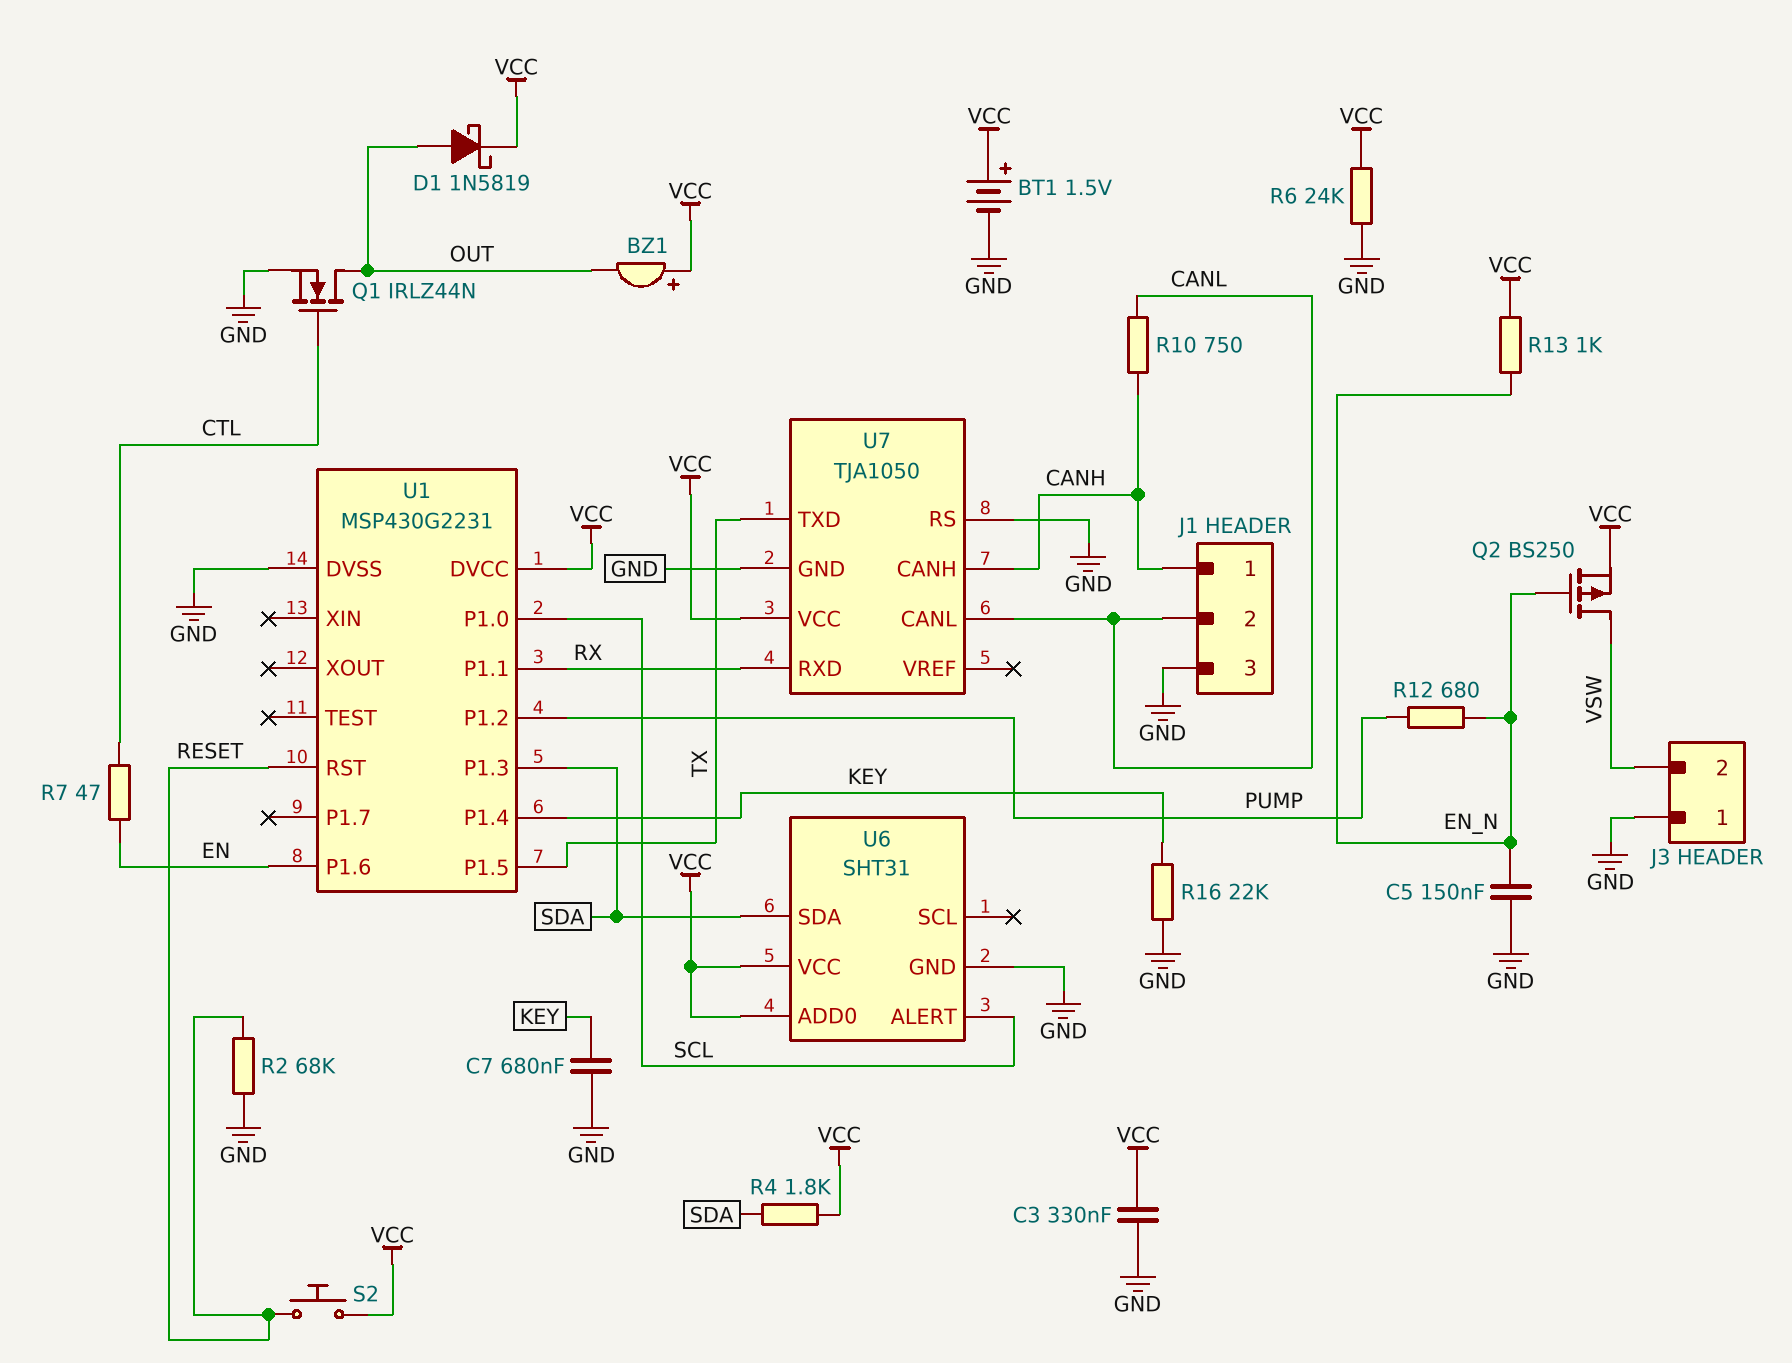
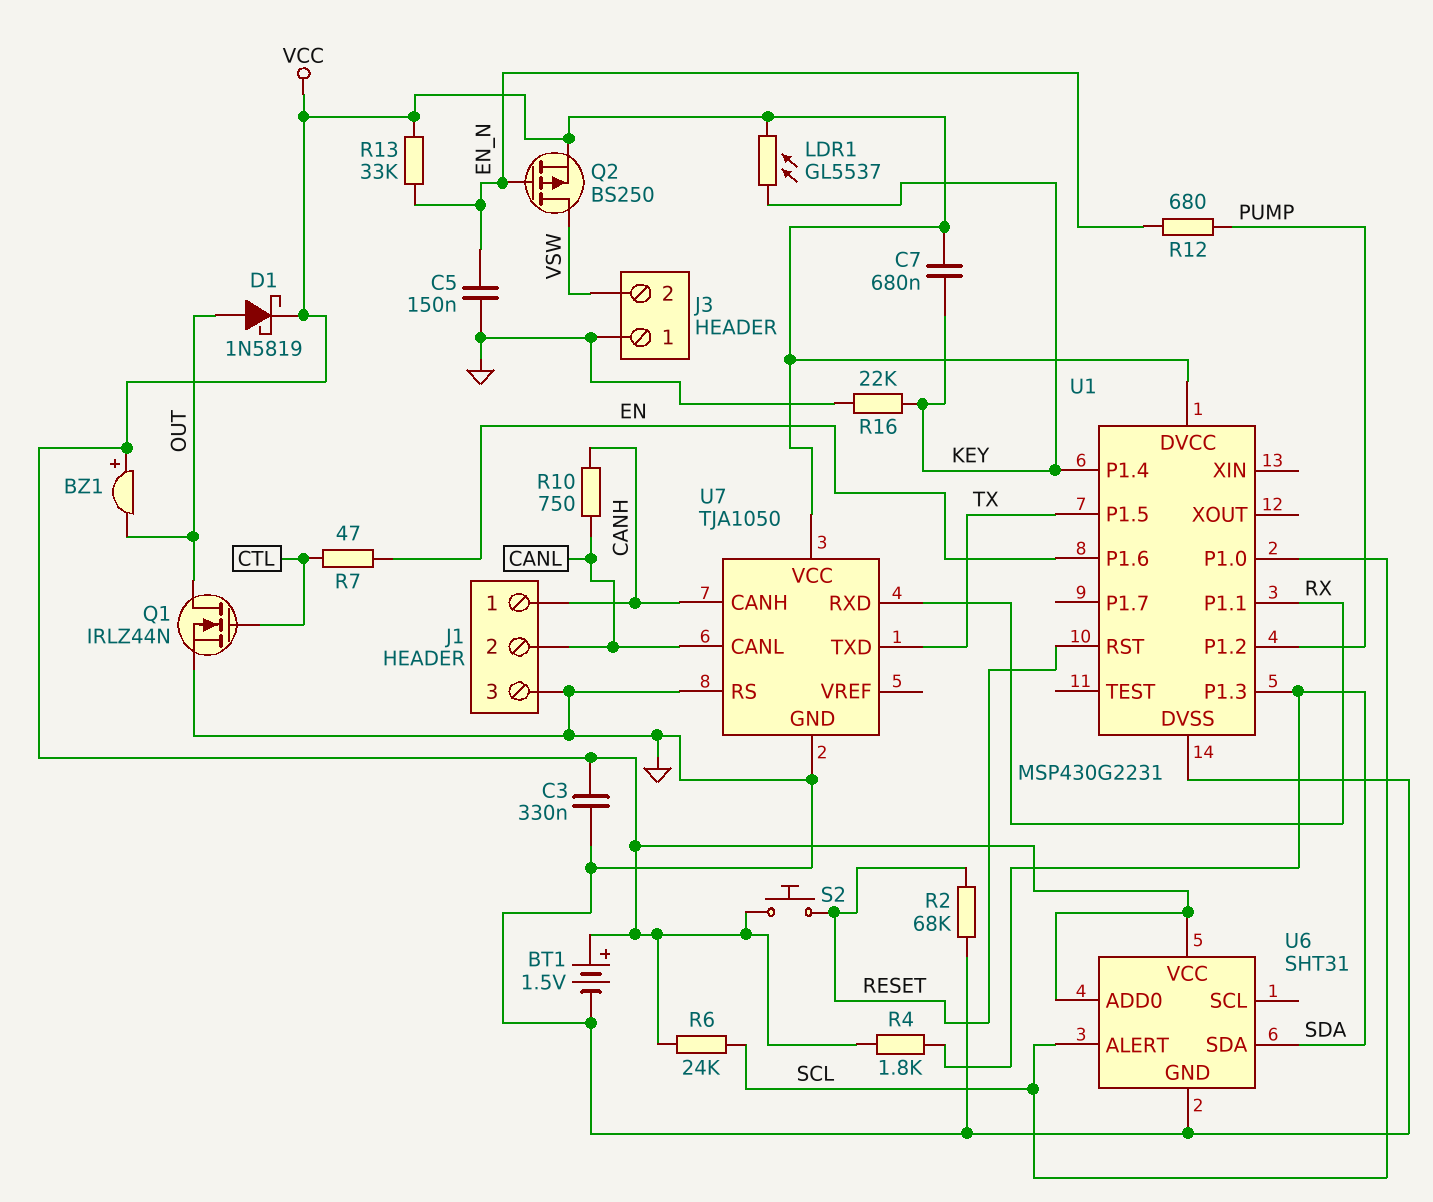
C7: 680nF (GND, KEY) -> 680nF (KEY, VCC)
LDR1: none -> GL5537 (KEY, VCC)
R6: 24k (GND, VCC) -> 24k (SCL, VCC)
R13: 1k (EN_N, VCC) -> 33k (EN_N, VCC)

